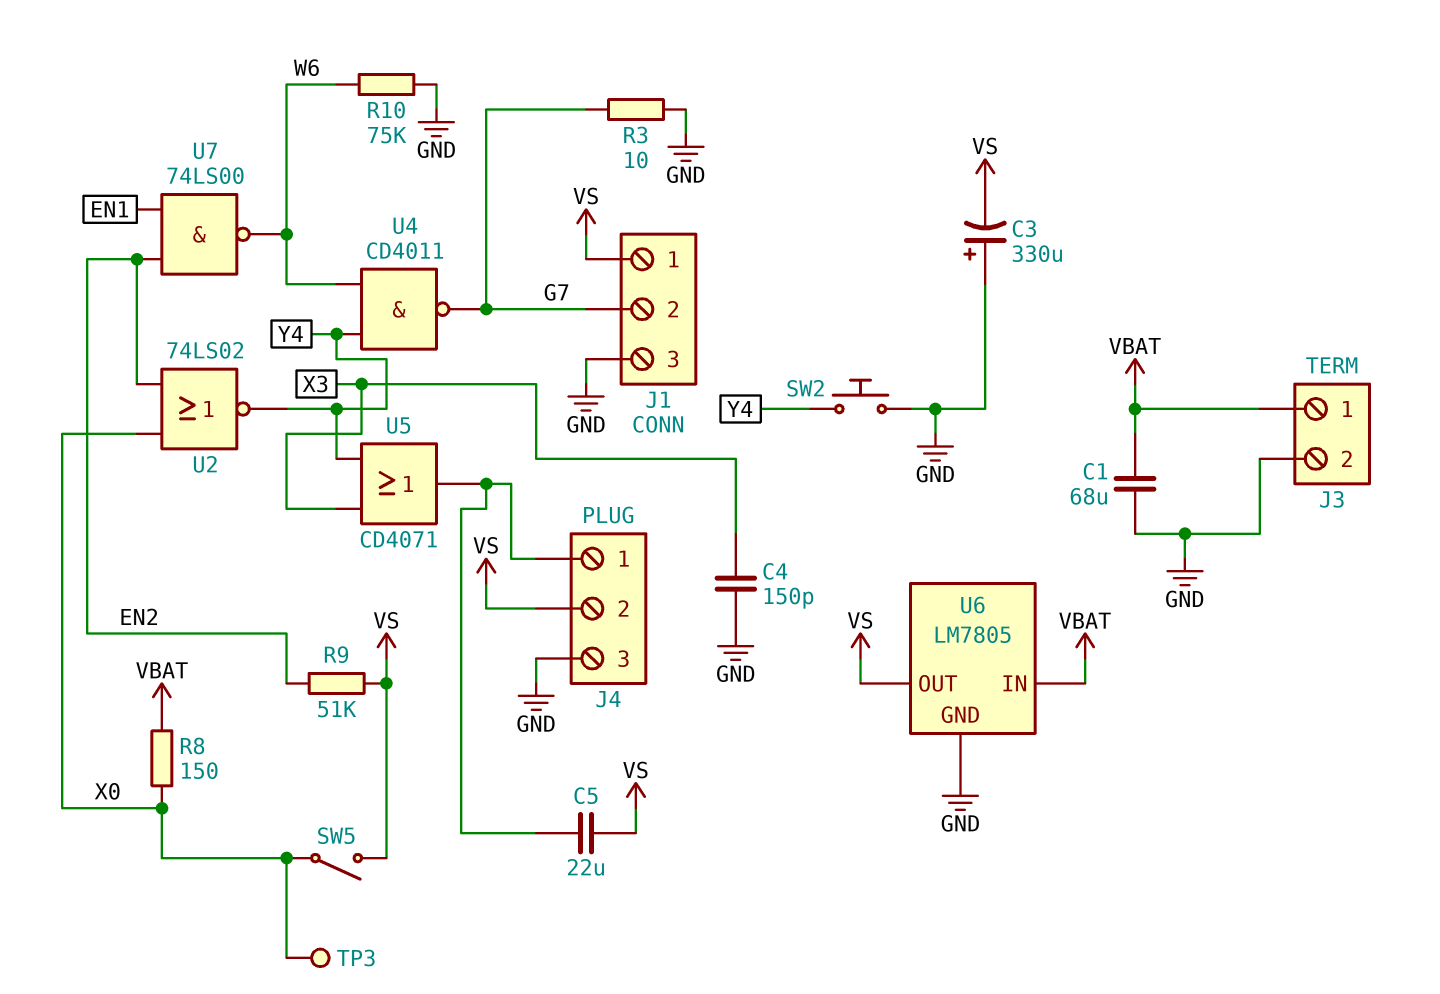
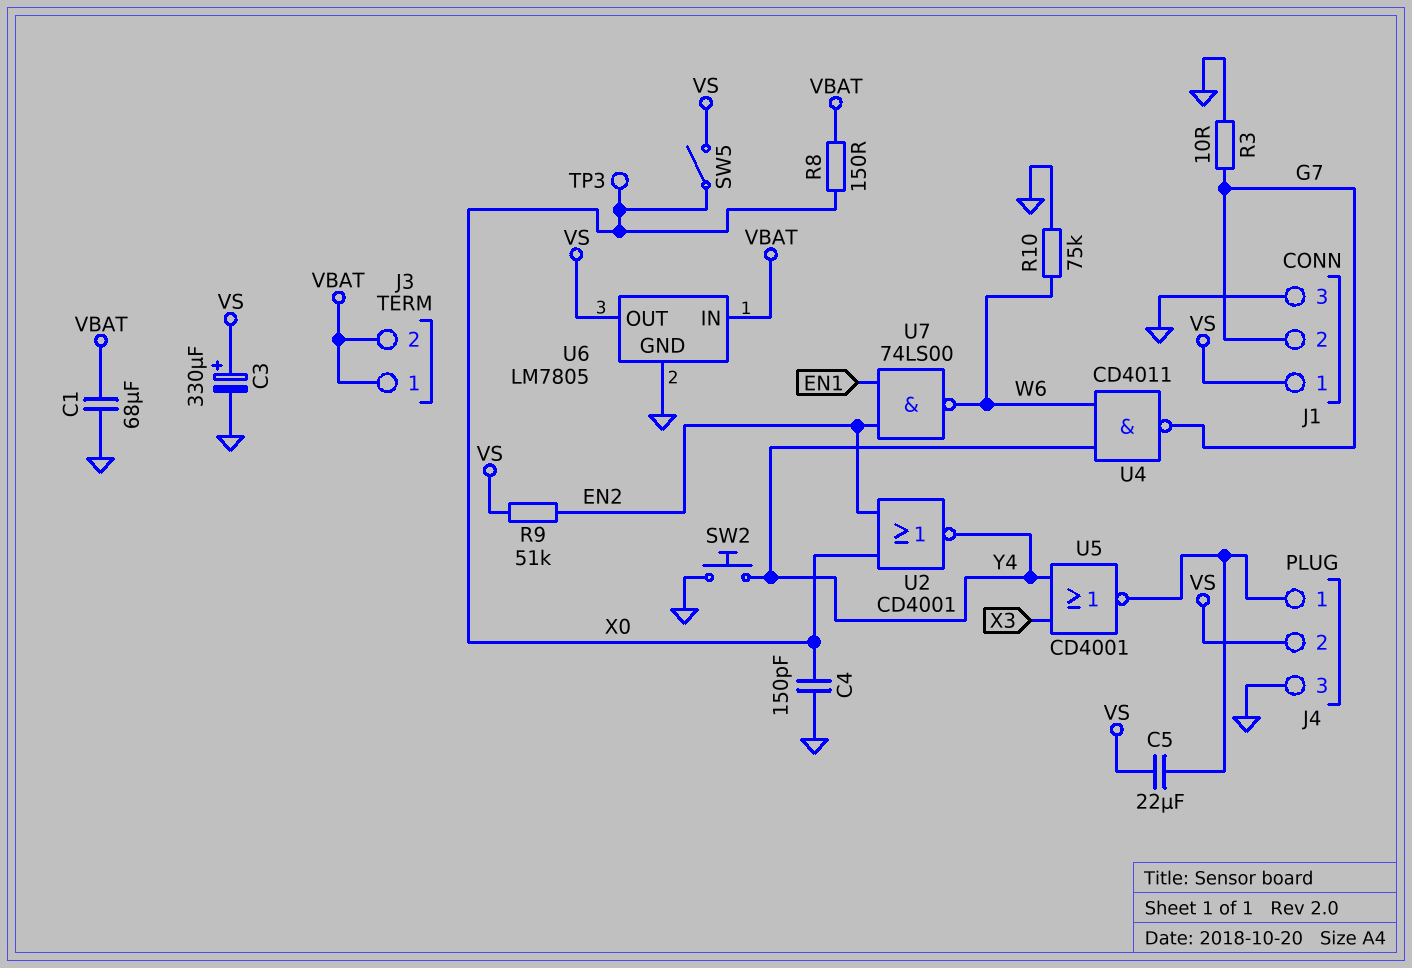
C3: 330uF (plus GND, minus VS) -> 330uF (plus VS, minus GND)
C4: 150pF (GND, X3) -> 150pF (GND, X0)
J3 pin 2: GND -> VBAT
U2: NOR 74LS02 (in EN2, in X0, out Y4) -> NOR CD4001 (in EN2, in X0, out Y4)
U5: OR CD4071 (in X3, in Y4, out J4/1) -> NOR CD4001 (in X3, in Y4, out J4/1)

